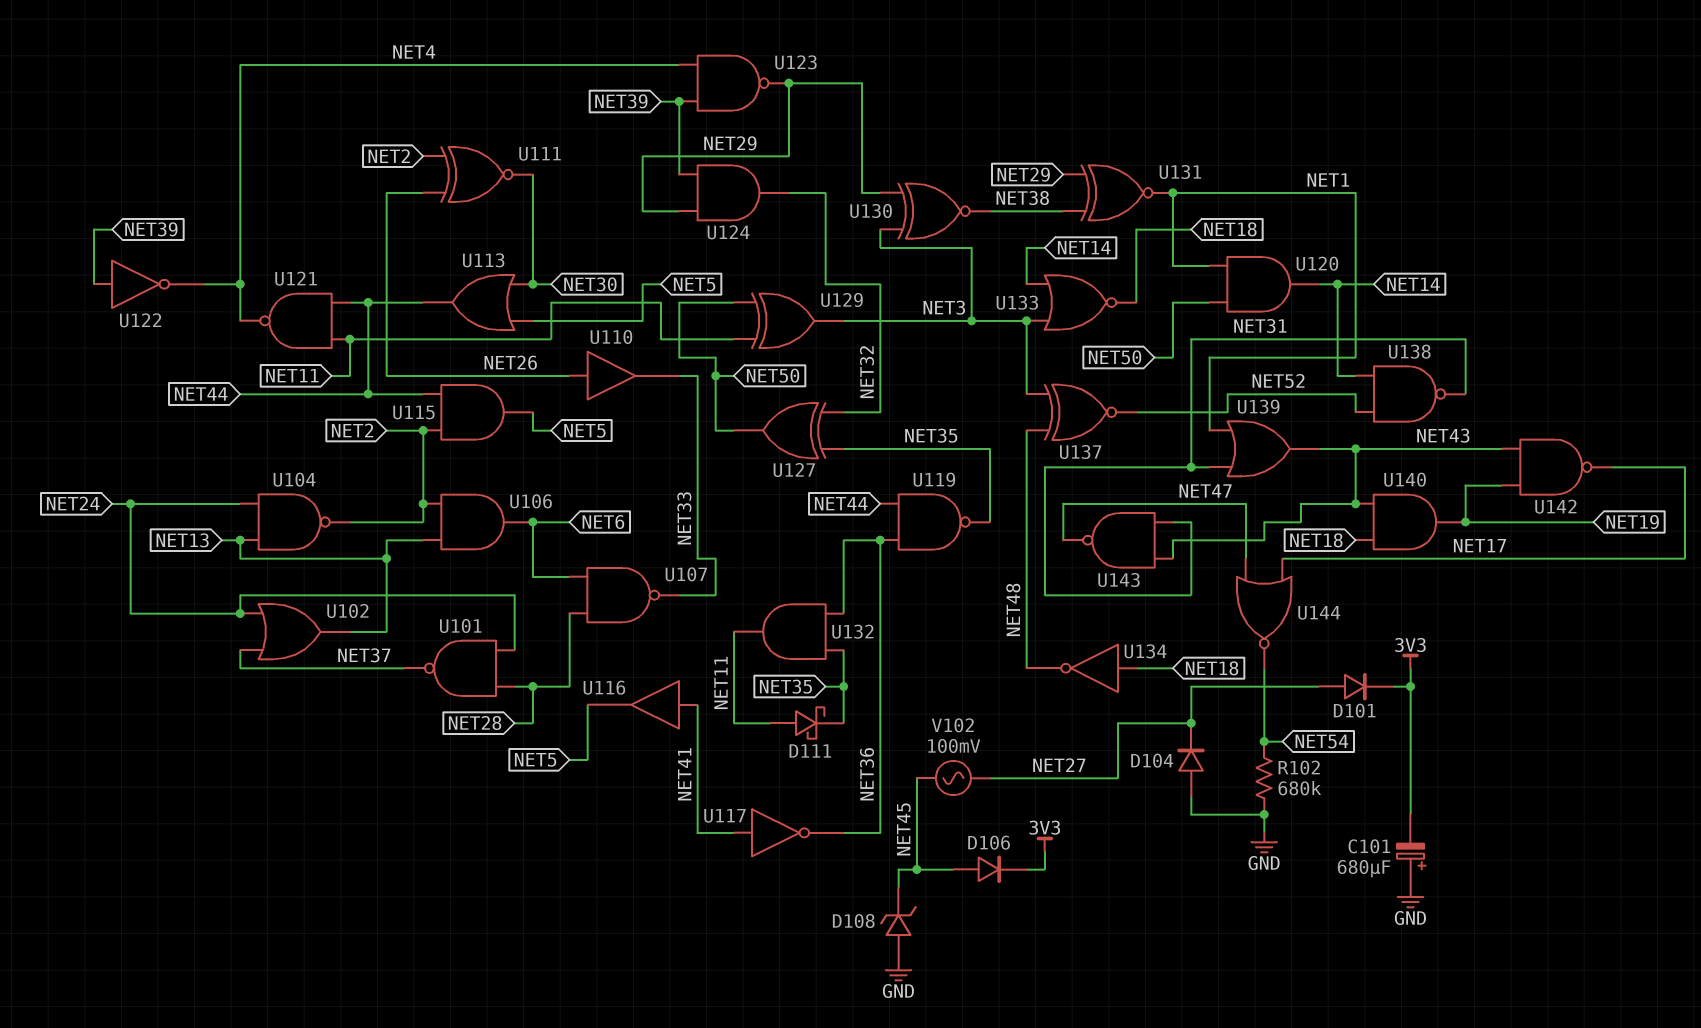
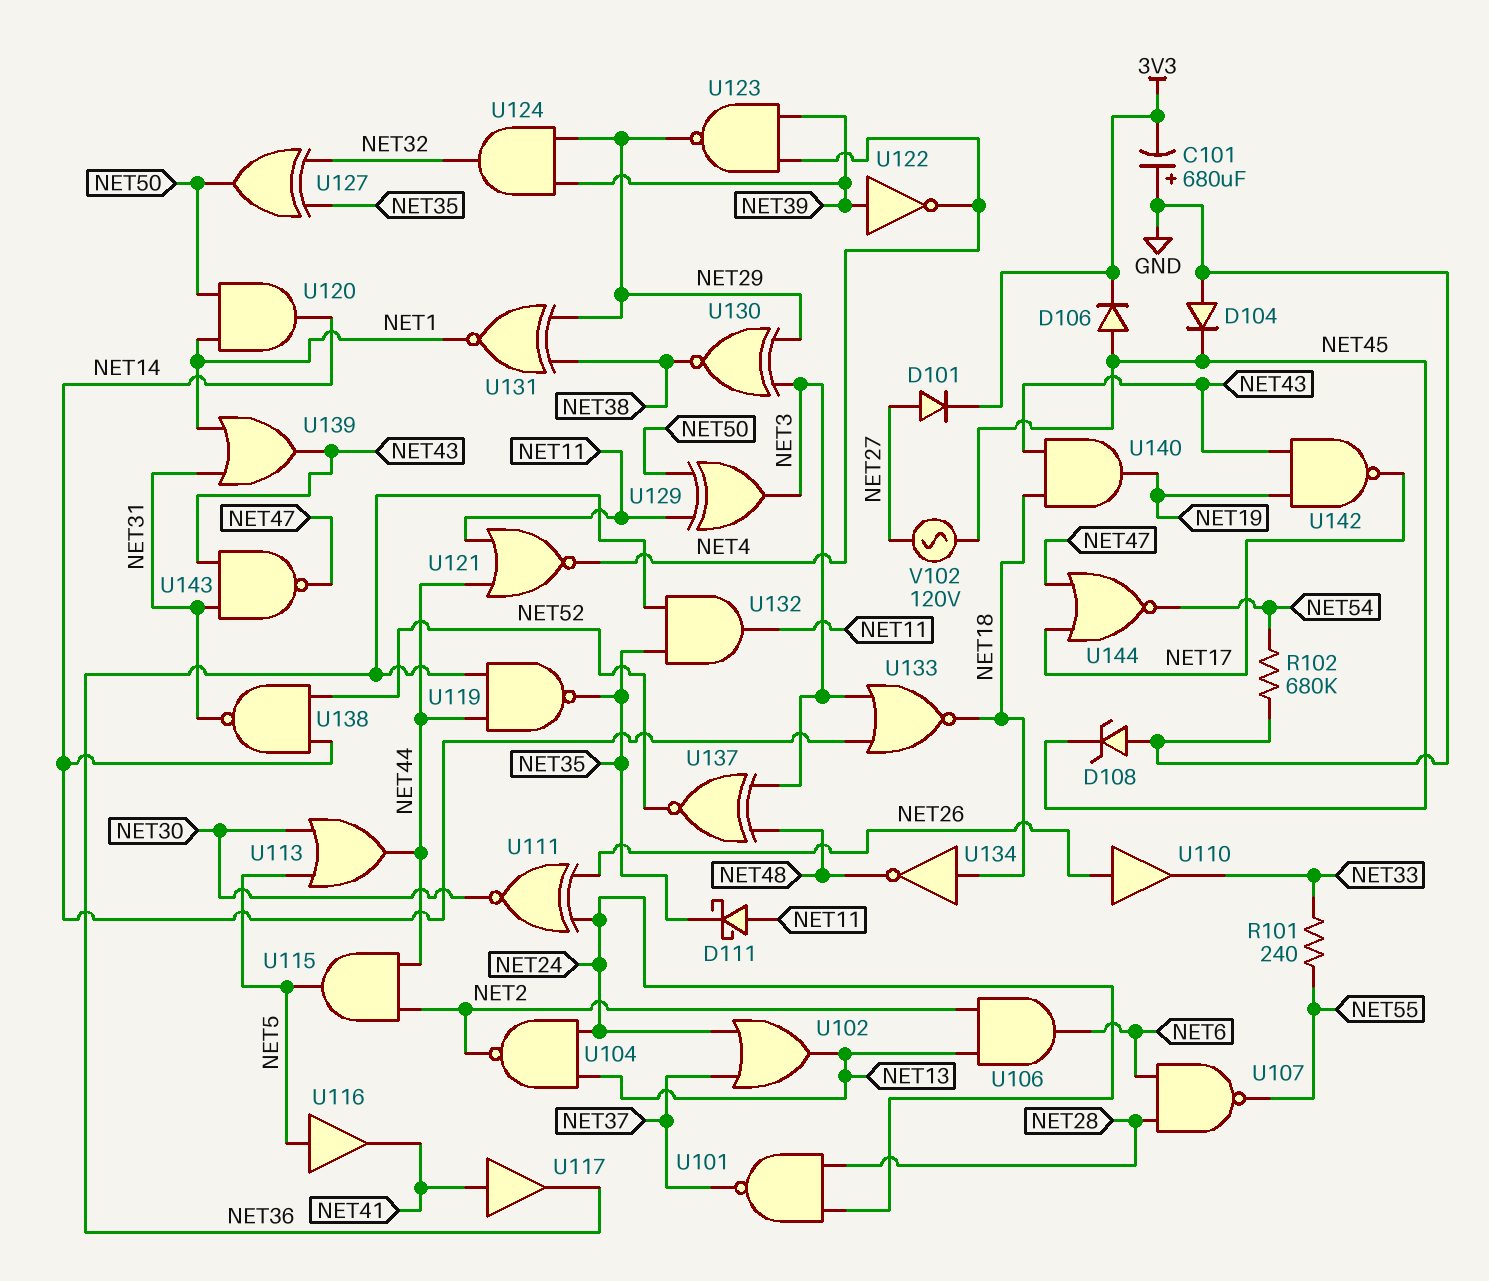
D104: diode (A GND, K NET27) -> diode (A GND, K NET45)
R101: none -> 240 (NET33, NET55)
U107: NAND (in NET6, in NET28, out NET33) -> NAND (in NET6, in NET28, out NET55)
U111: XNOR (in NET2, in NET26, out NET30) -> XNOR (in NET24, in NET26, out NET30)
U116: buffer (in NET41, out NET5) -> buffer (in NET5, out NET41)
U117: NOT (in NET41, out NET36) -> buffer (in NET41, out NET36)
U121: NAND (in NET11, in NET44, out NET4) -> NOR (in NET11, in NET44, out NET4)
V102: AC 100mV (NET27, NET45) -> AC 120V (NET27, NET45)

